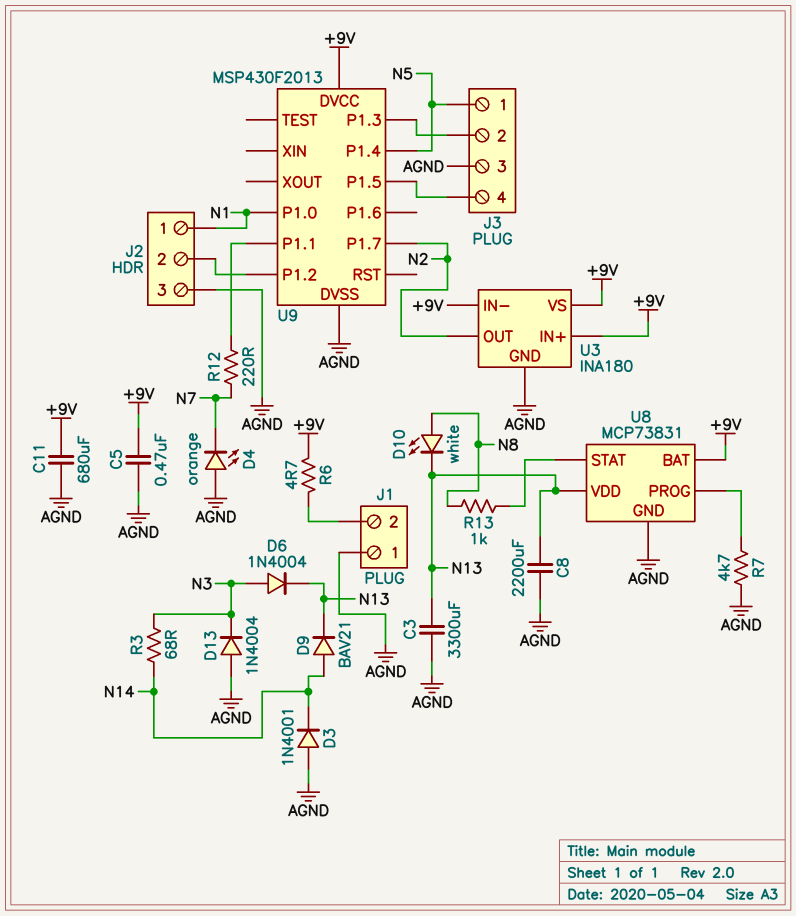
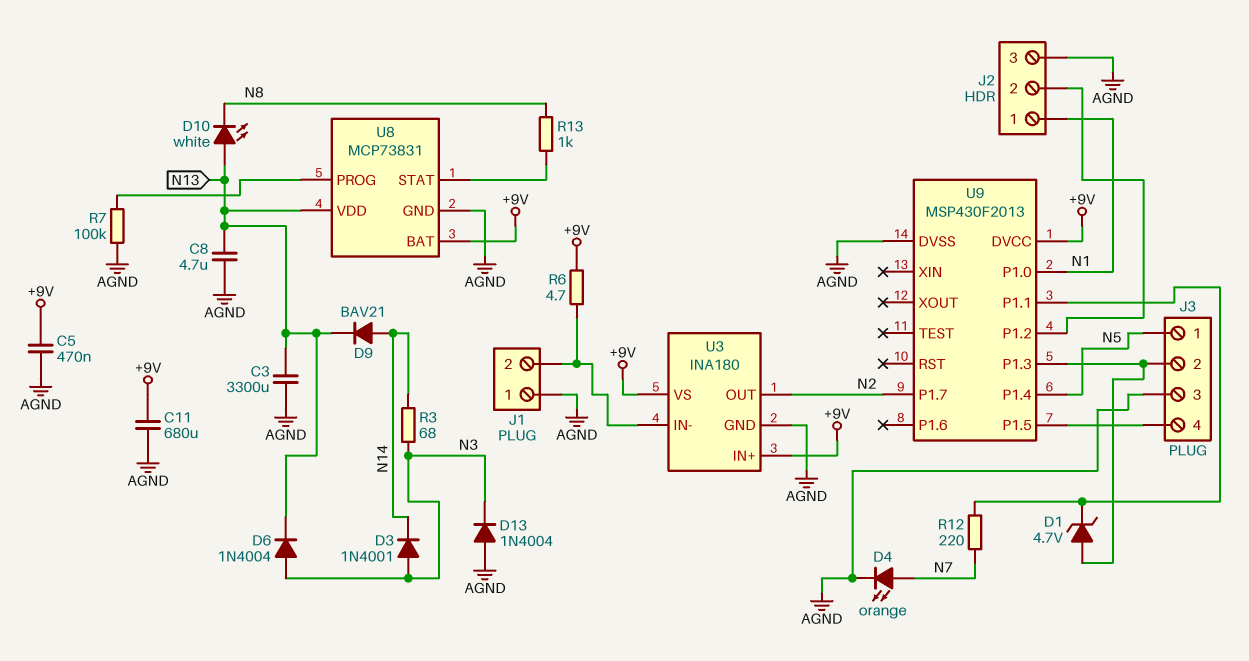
C8: 2200uF (AGND, N13) -> 4.7uF (AGND, N13)
D1: none -> zener 4.7V (A J3/2, K U9/P1.1)
D3: diode 1N4001 (A AGND, K N14) -> diode 1N4001 (A N3, K N14)
D4: LED orange (A AGND, K N7) -> LED orange (A N7, K AGND)
D10: LED white (A N8, K N13) -> LED white (A N13, K N8)
R7: 4.7k (AGND, U8/PROG) -> 100k (AGND, U8/PROG)
U3 pin IN-: +9V -> J1/2

